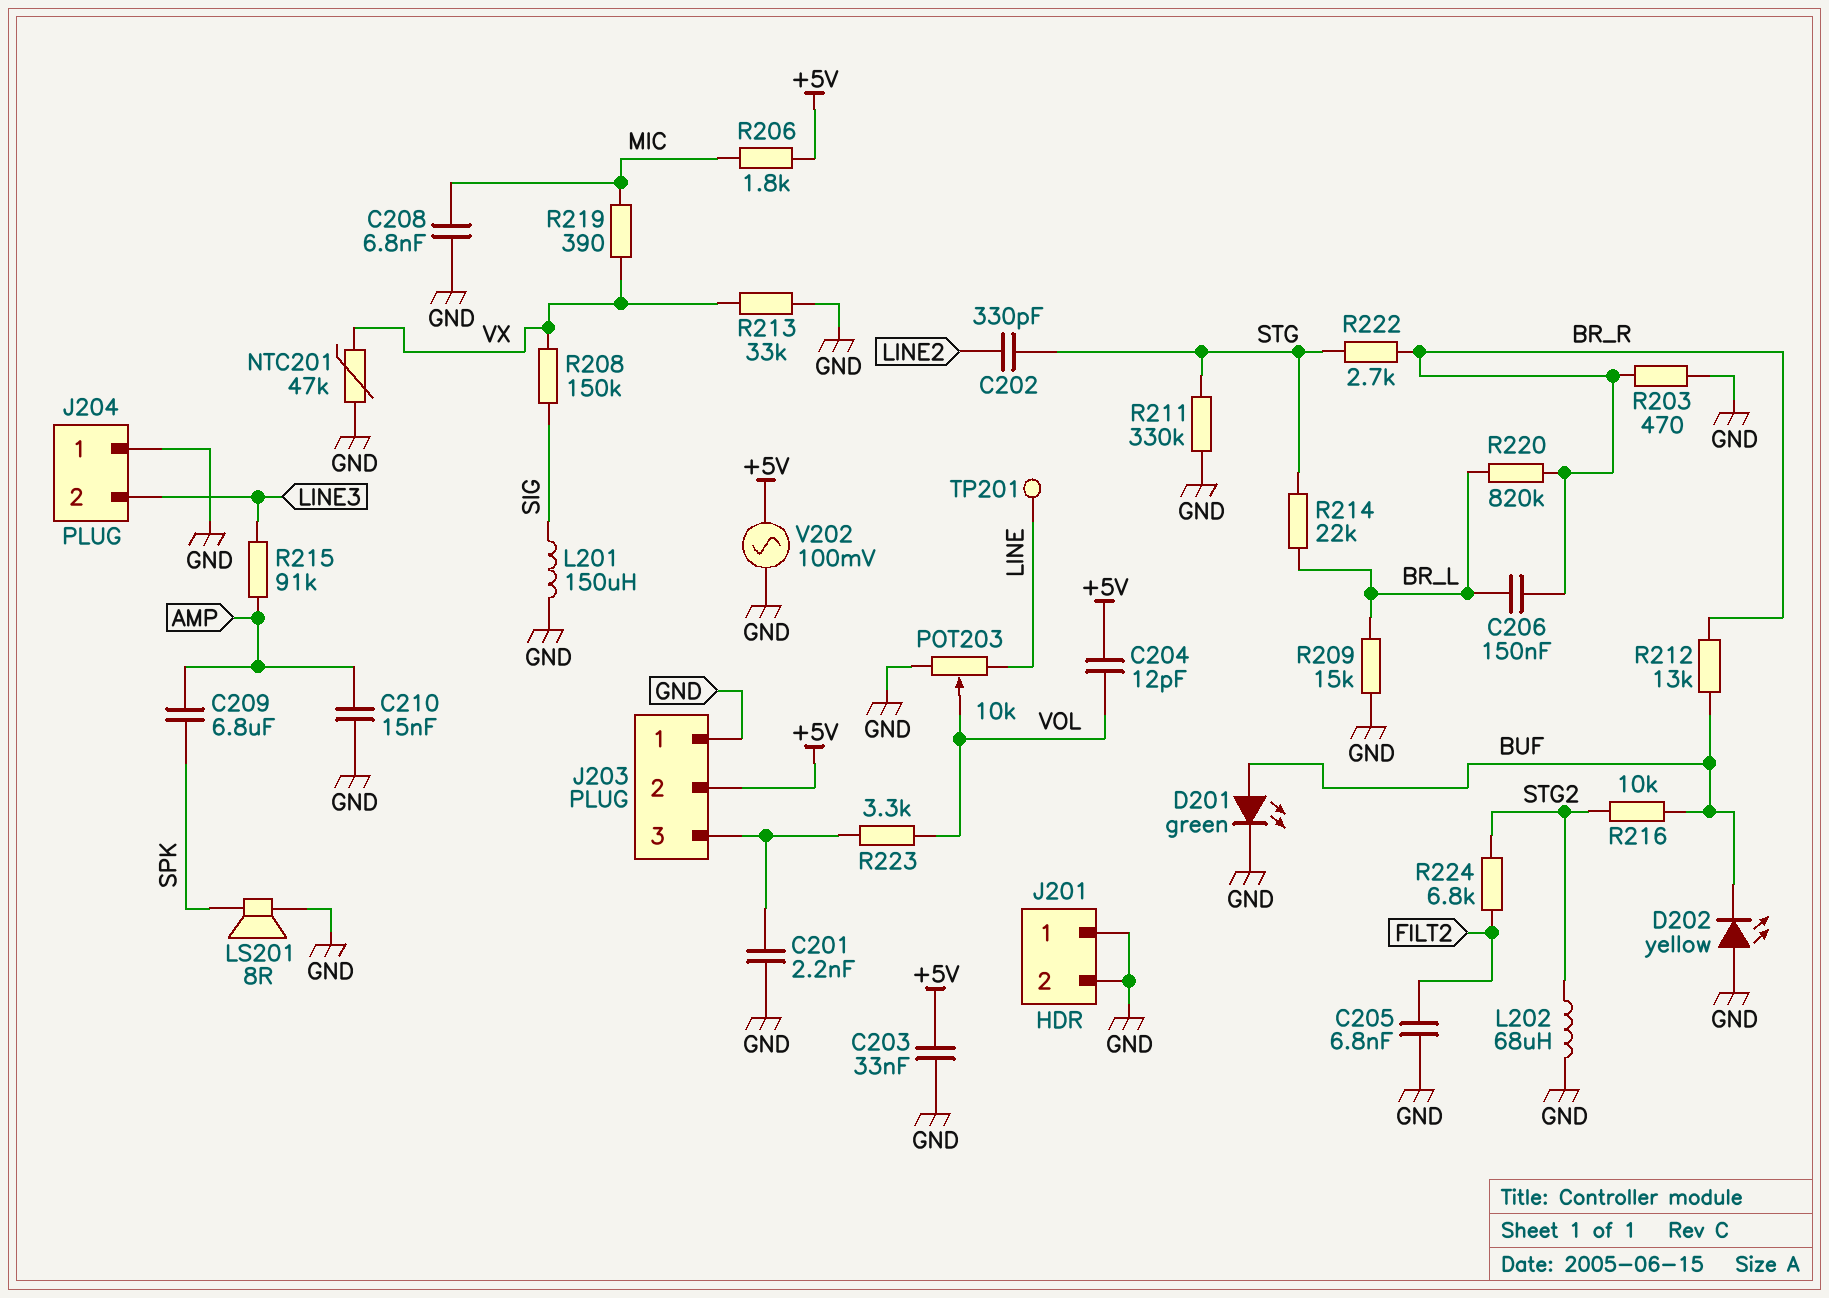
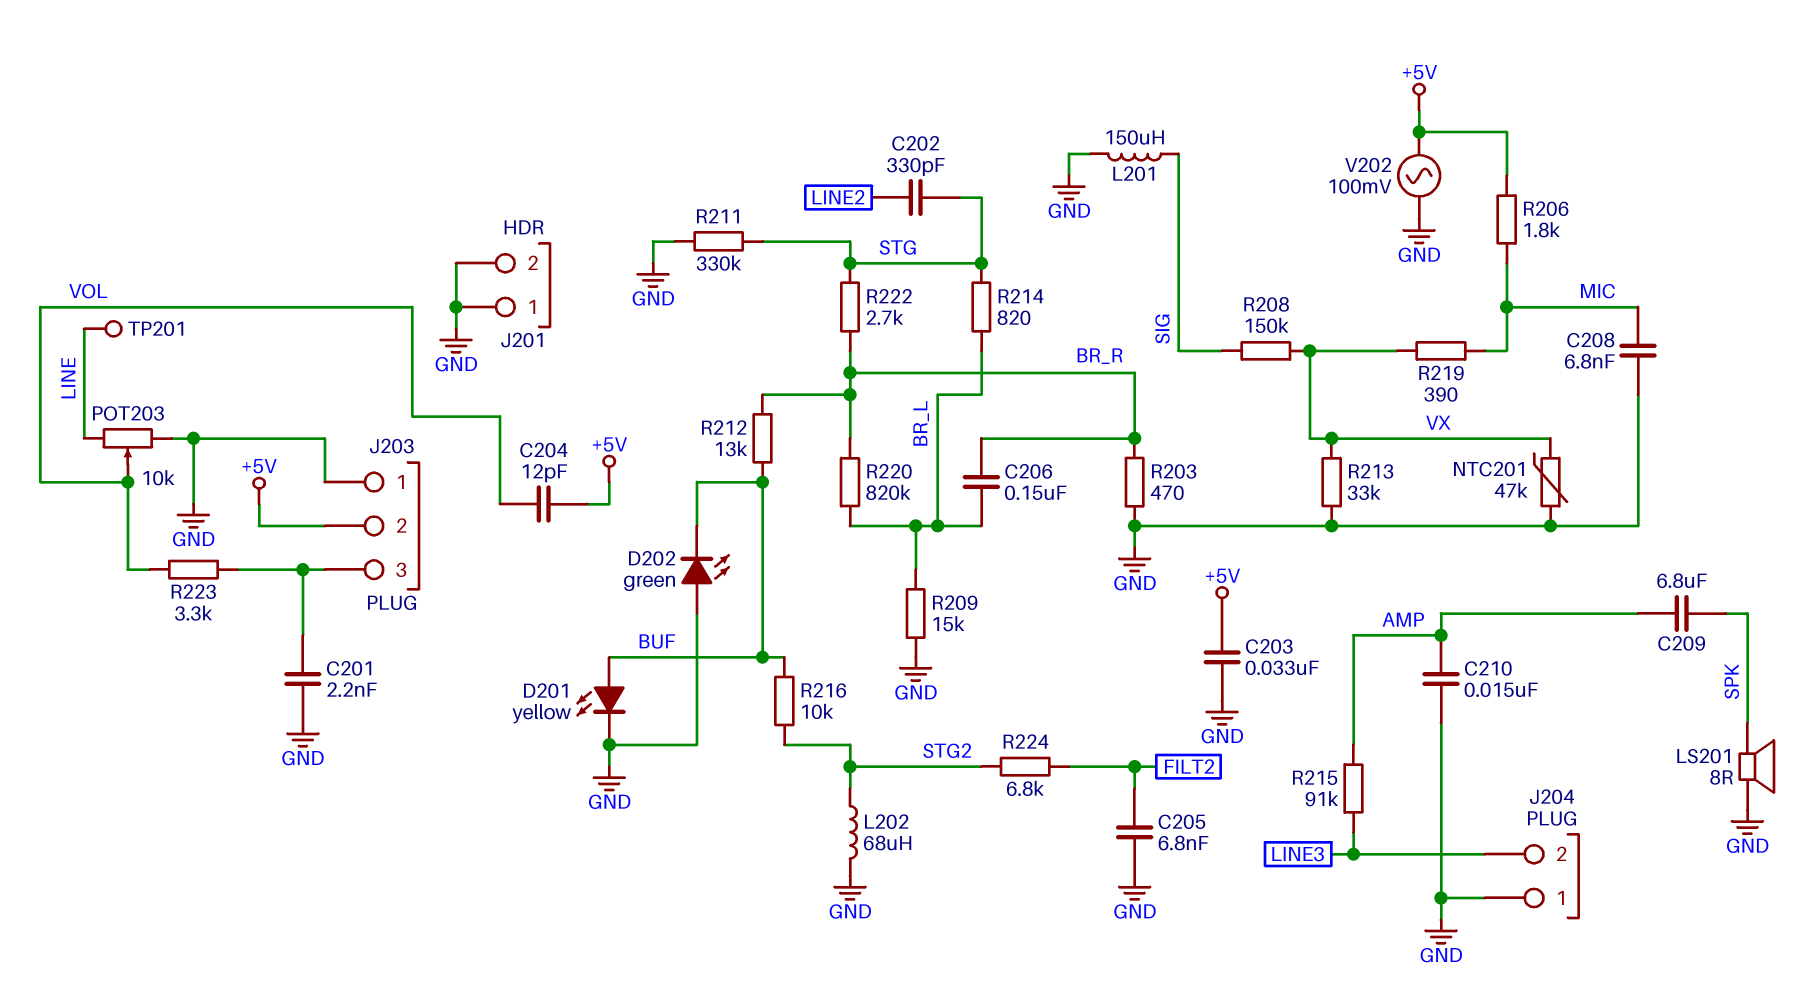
D201: LED green (A BUF, K GND) -> LED yellow (A BUF, K GND)
D202: LED yellow (A GND, K BUF) -> LED green (A GND, K BUF)
R214: 22k (BR_L, STG) -> 820 (BR_L, STG)

